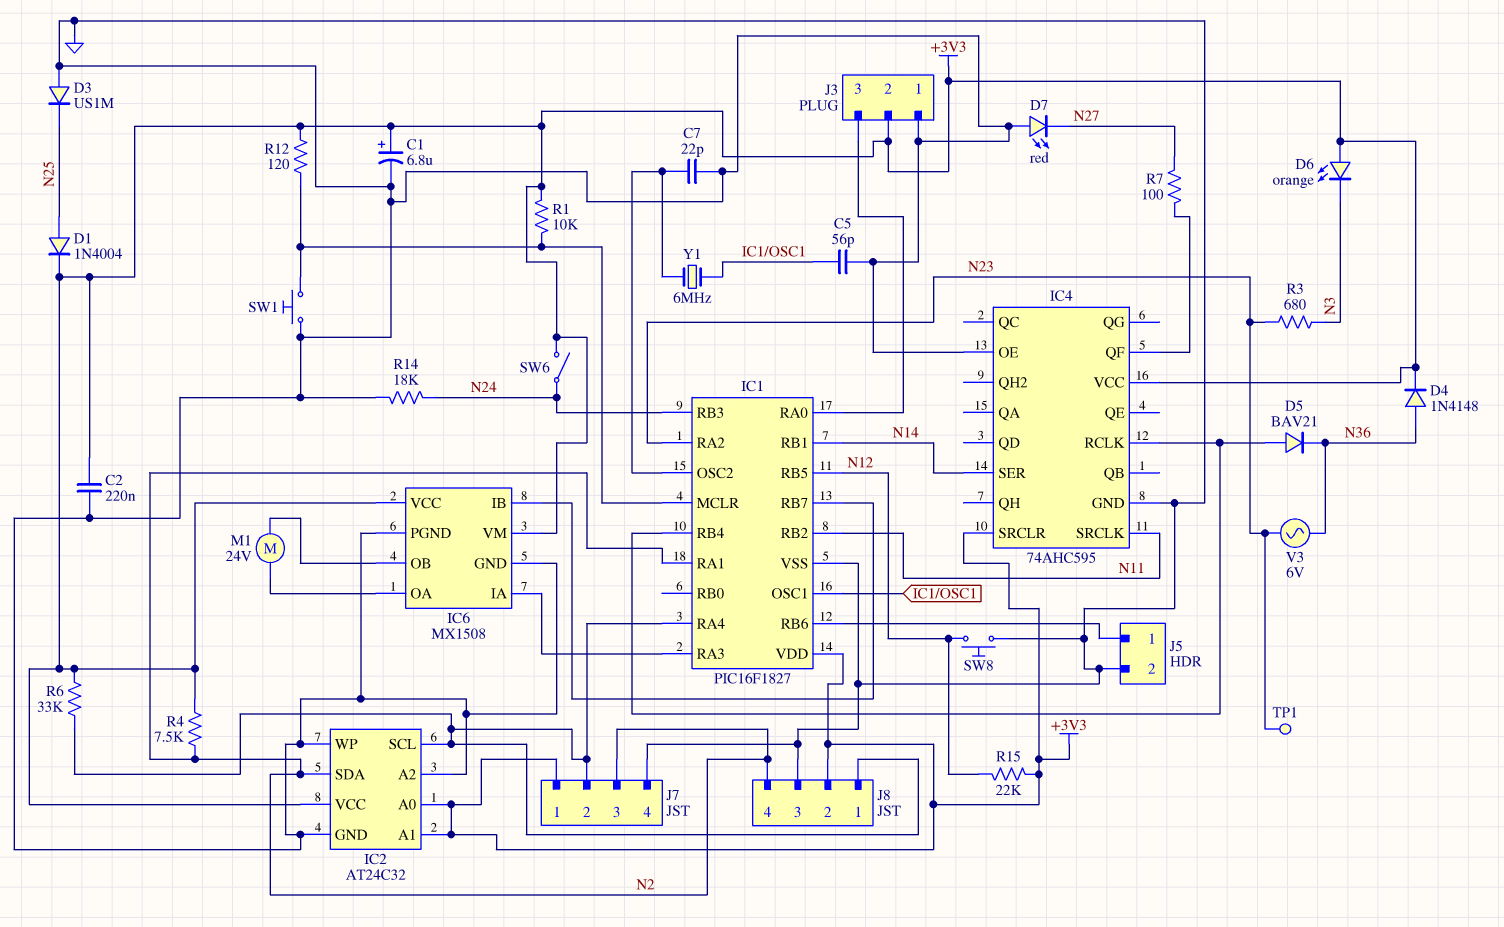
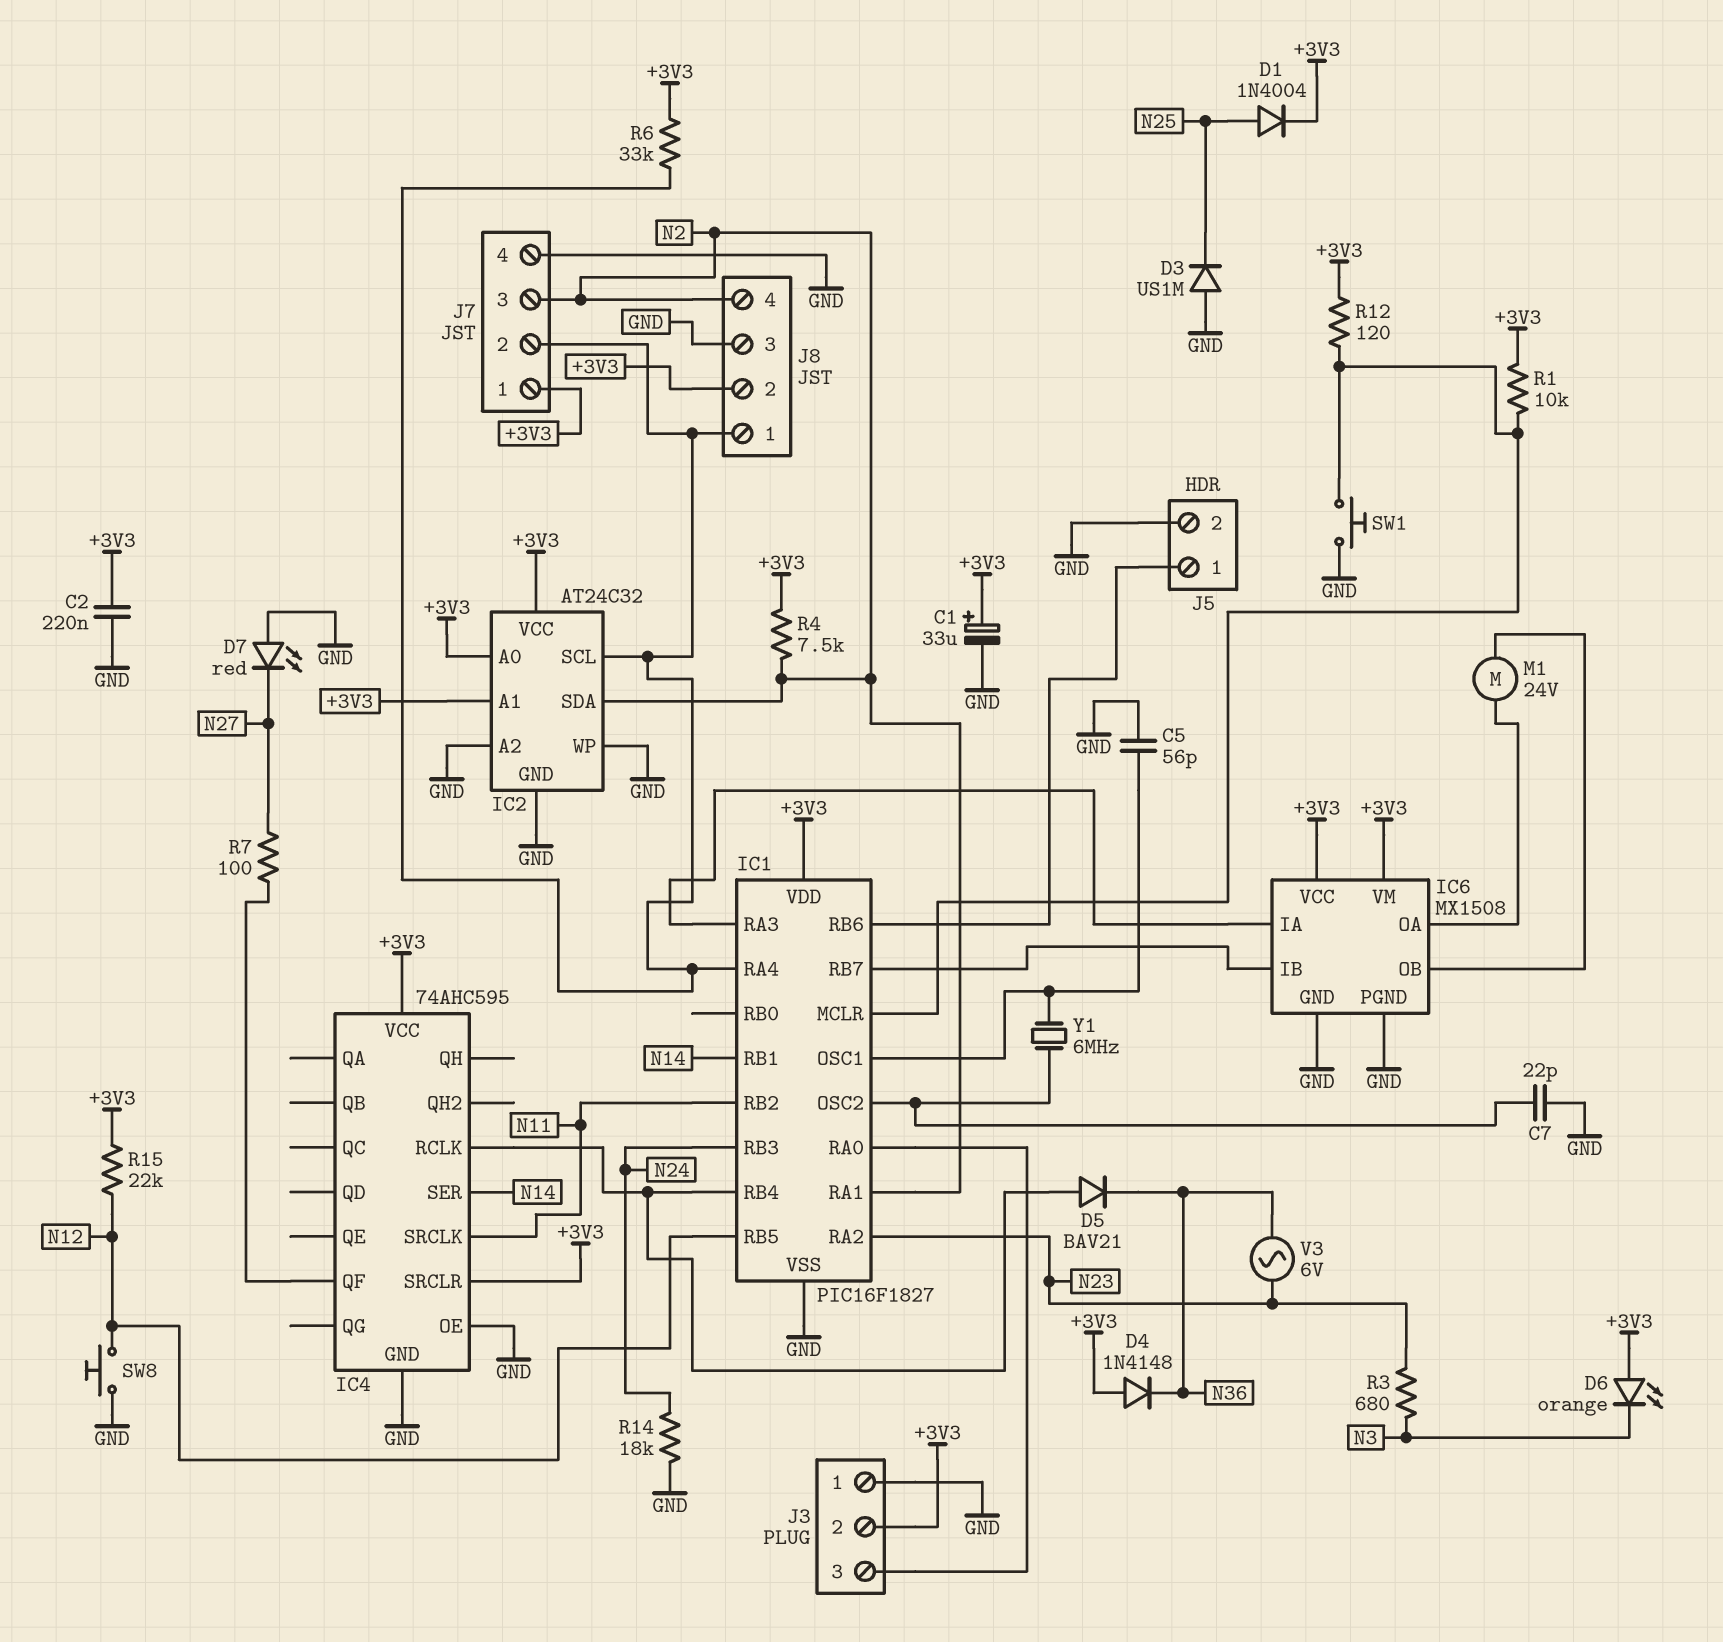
C1: 6.8uF (plus +3V3, minus GND) -> 33uF (plus +3V3, minus GND)
D4: diode 1N4148 (A N36, K +3V3) -> diode 1N4148 (A +3V3, K N36)
SW6: switch (+3V3, N24) -> none
TP1: test point (N23) -> none

